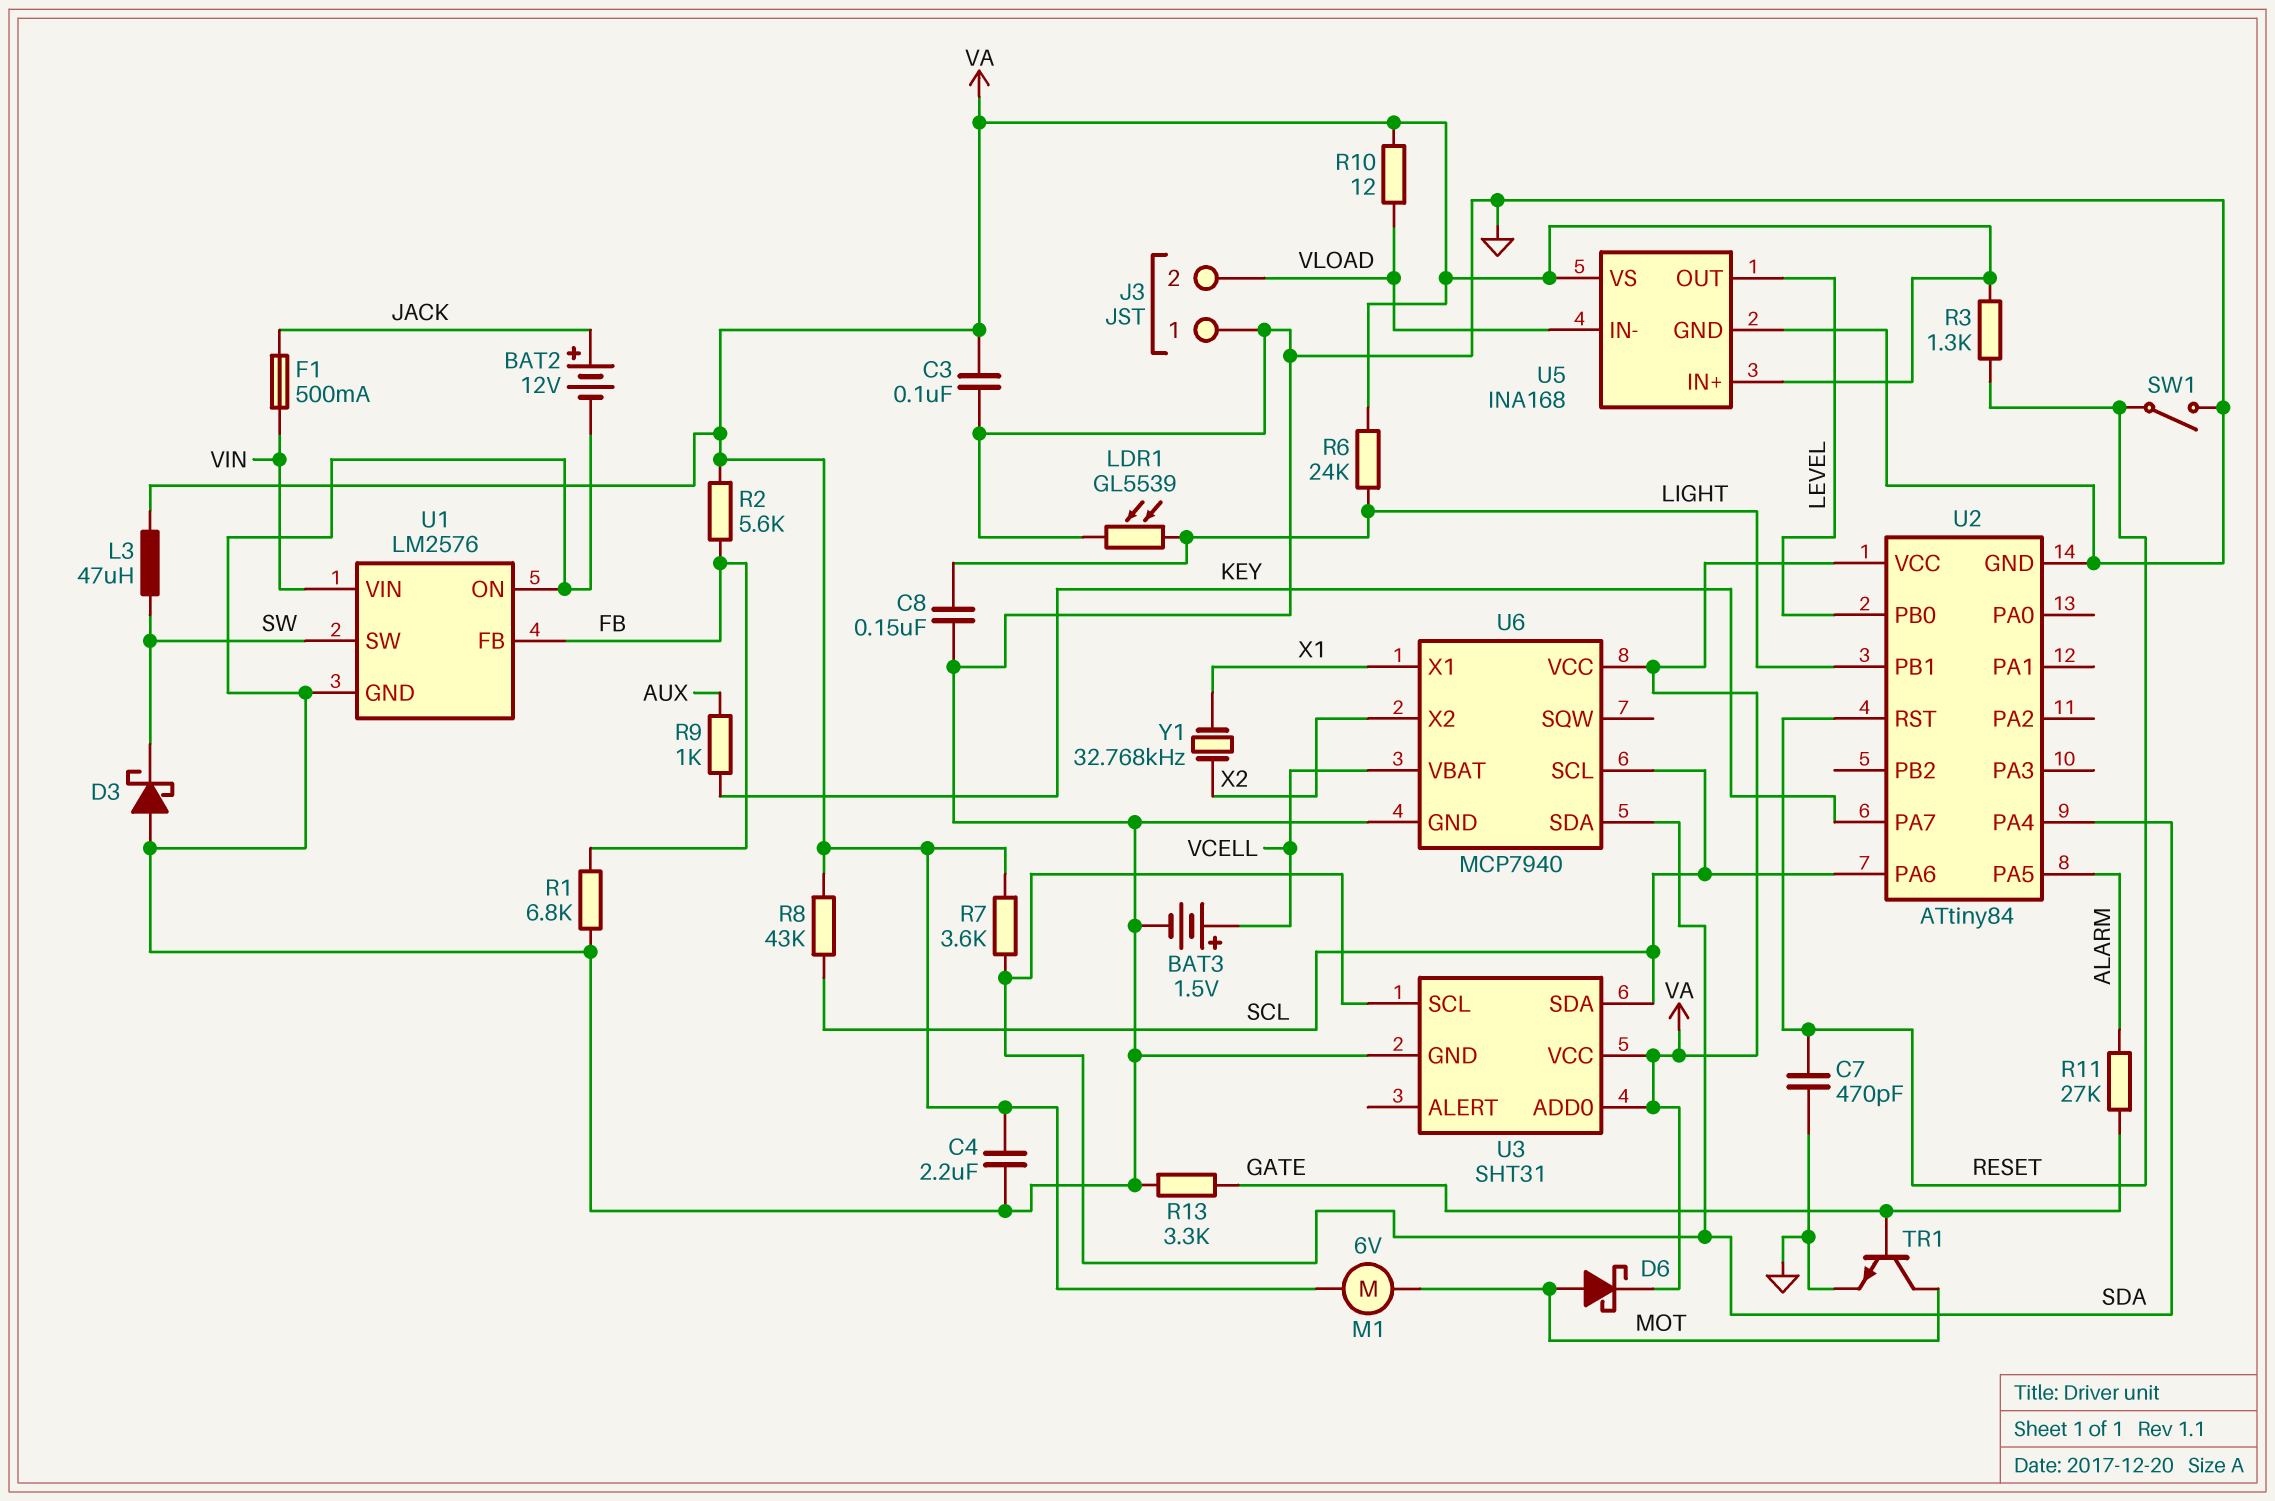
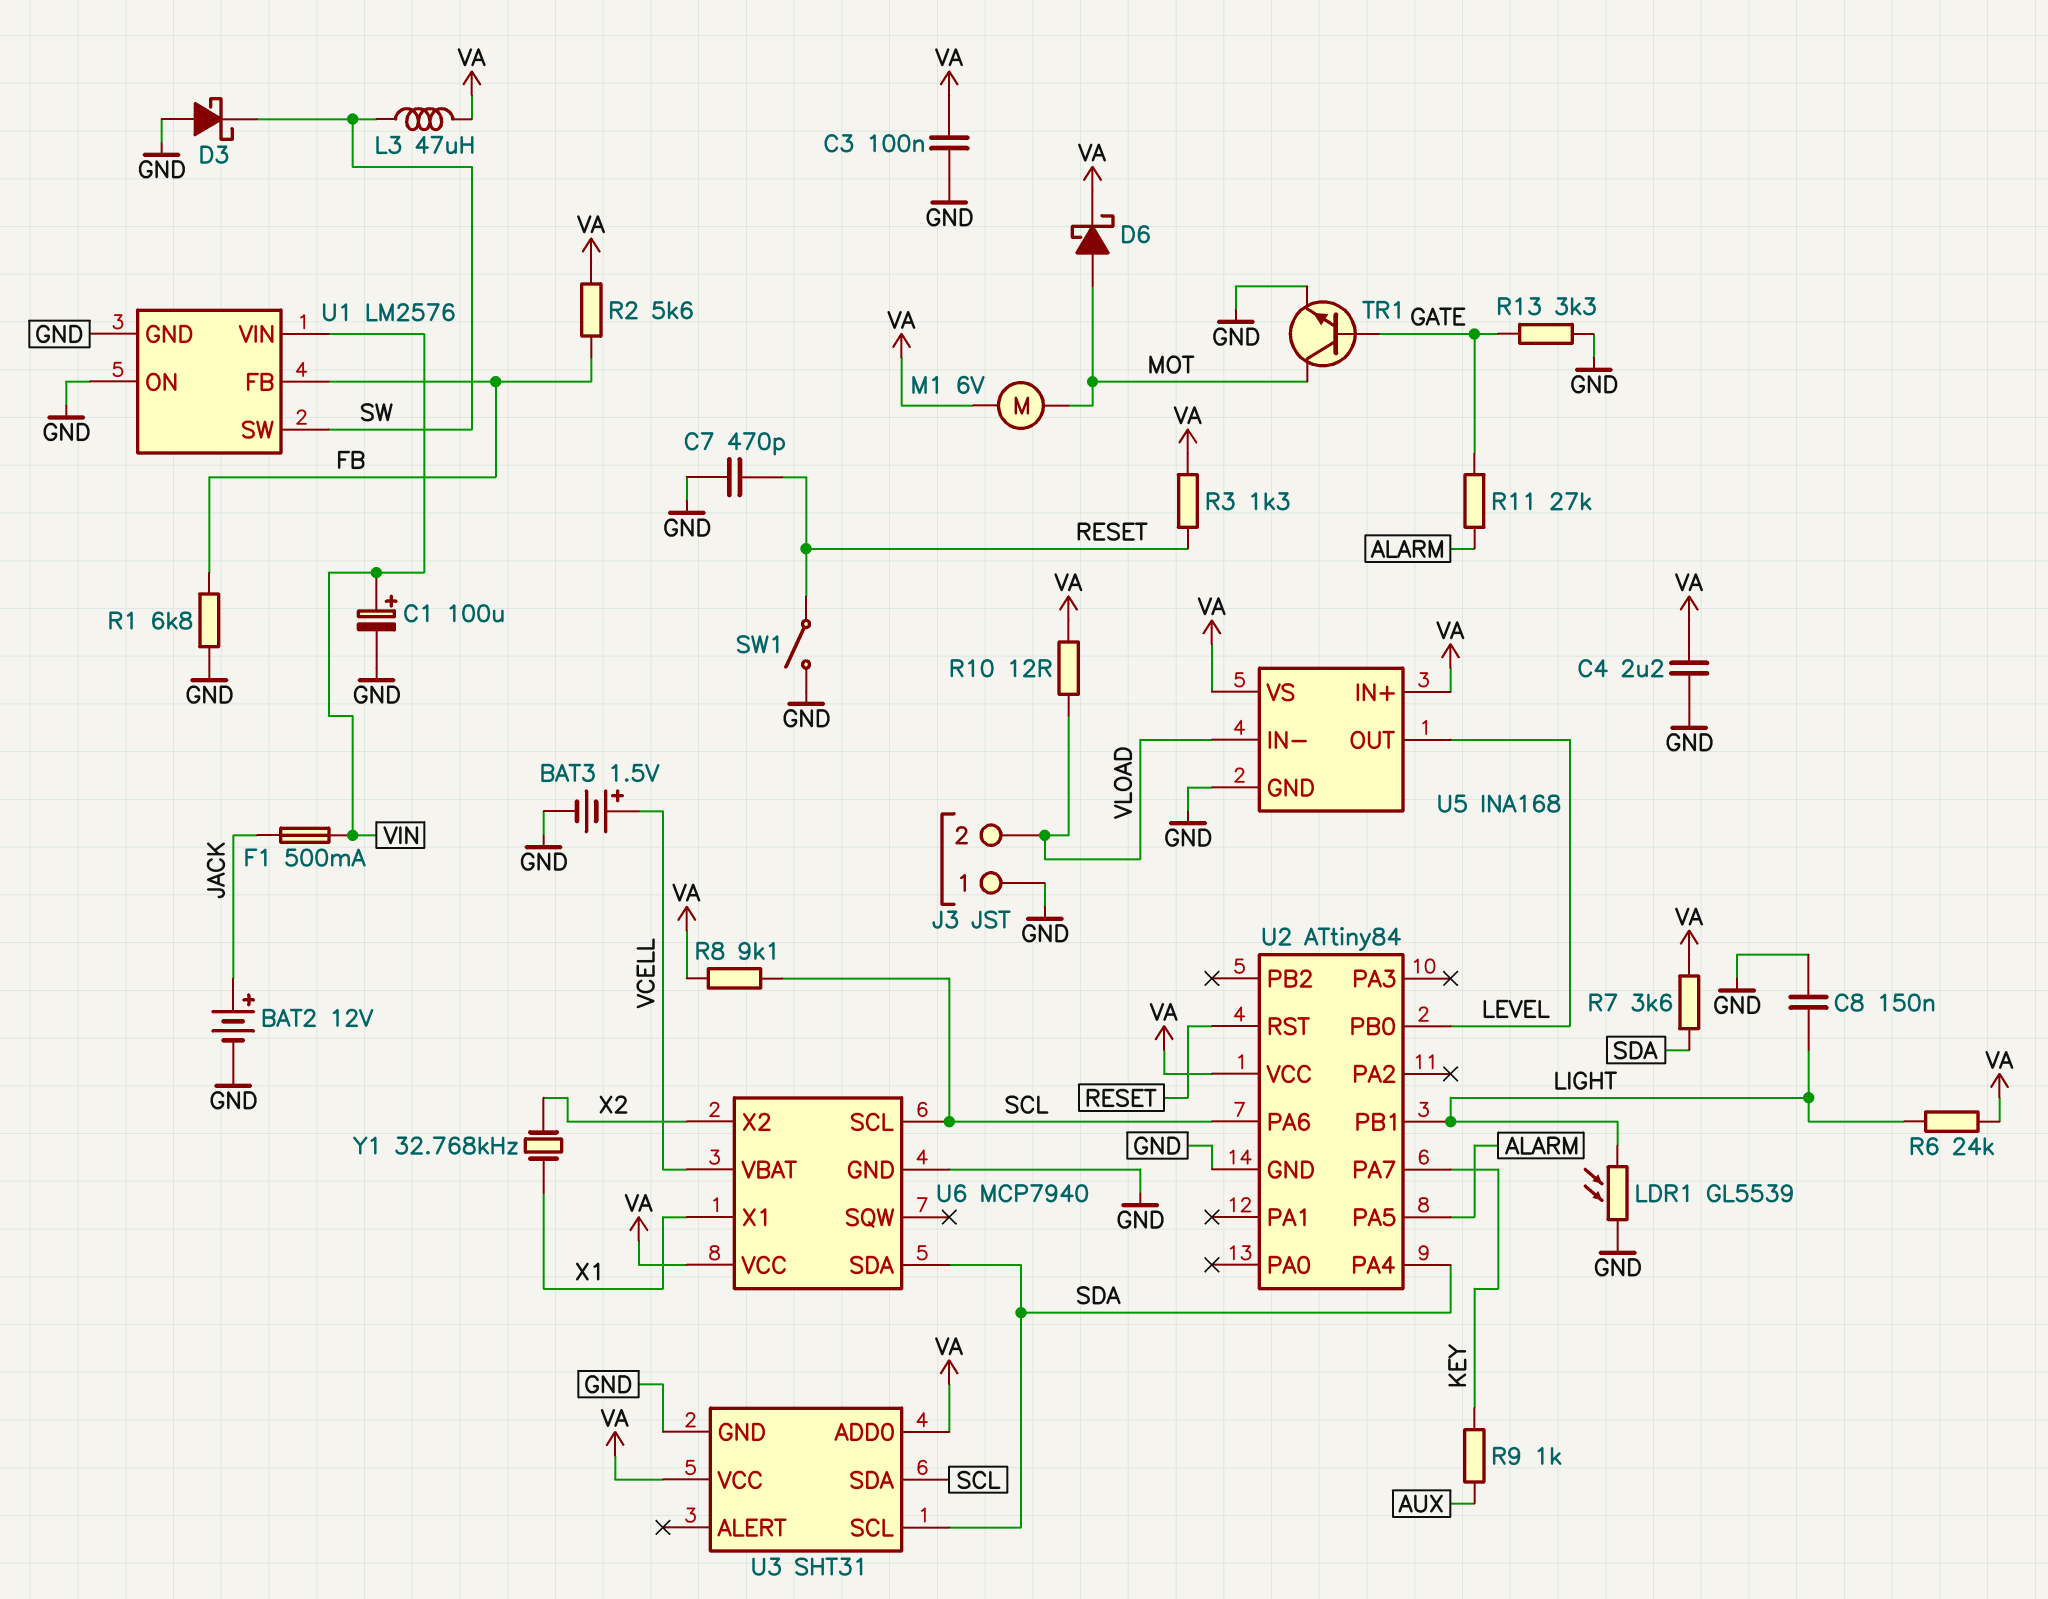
C1: none -> 100uF (plus VIN, minus GND)
R8: 43k (SCL, VA) -> 9.1k (SCL, VA)

